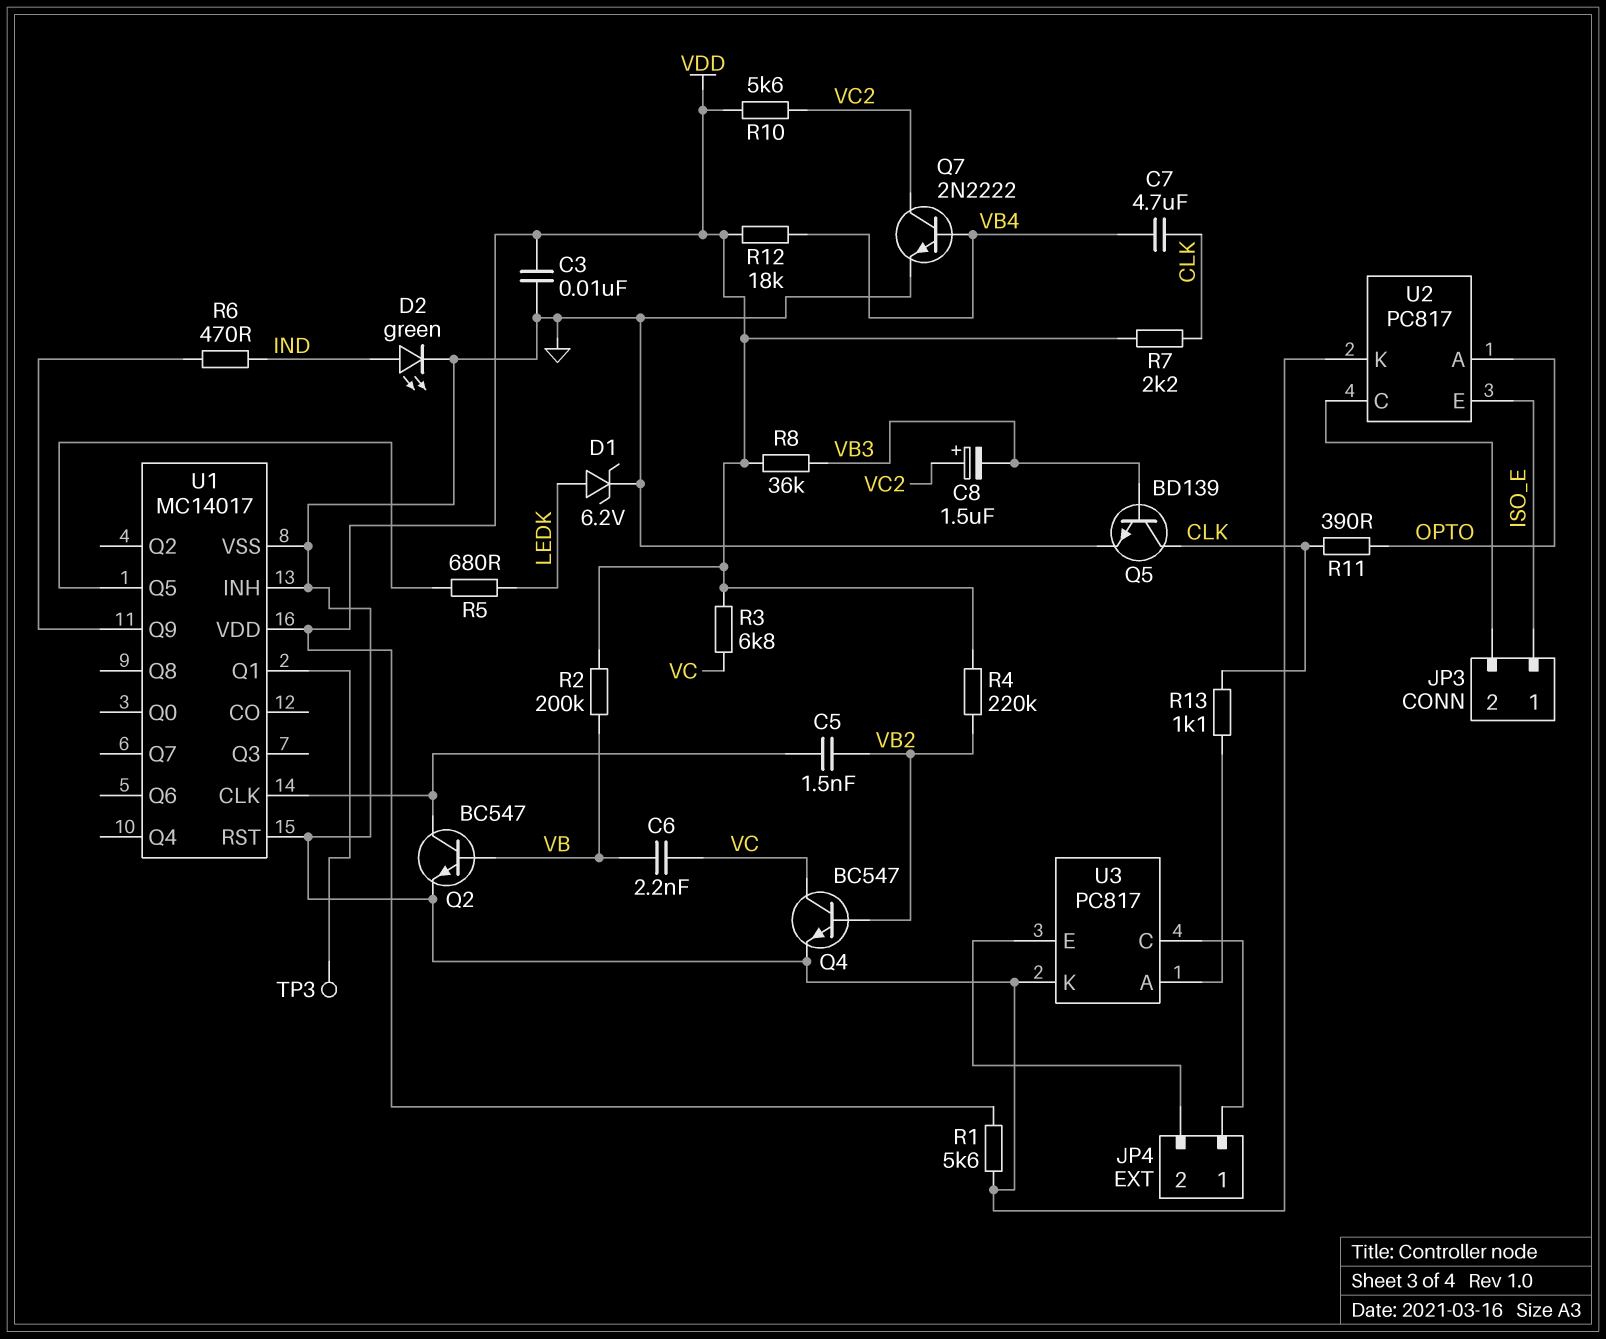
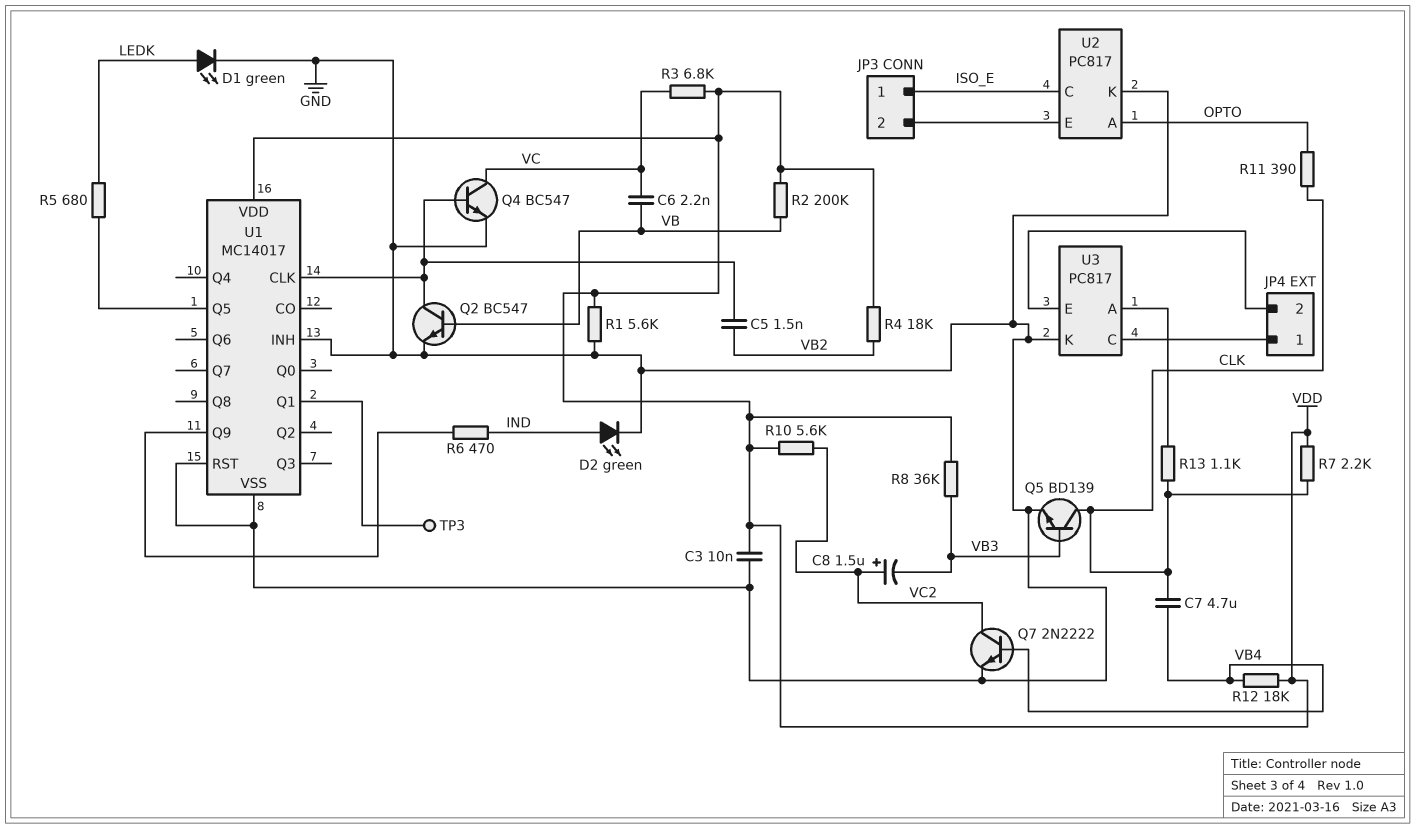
D1: zener 6.2V (A LEDK, K GND) -> LED green (A LEDK, K GND)
Q4: NPN BC547 (B VB2, C VC, E GND) -> NPN BC547 (B U1/CLK, C VC, E GND)
R4: 220k (VB2, VDD) -> 18k (VB2, VDD)
U2 pin C: JP3/2 -> ISO_E
U2 pin E: ISO_E -> JP3/2

